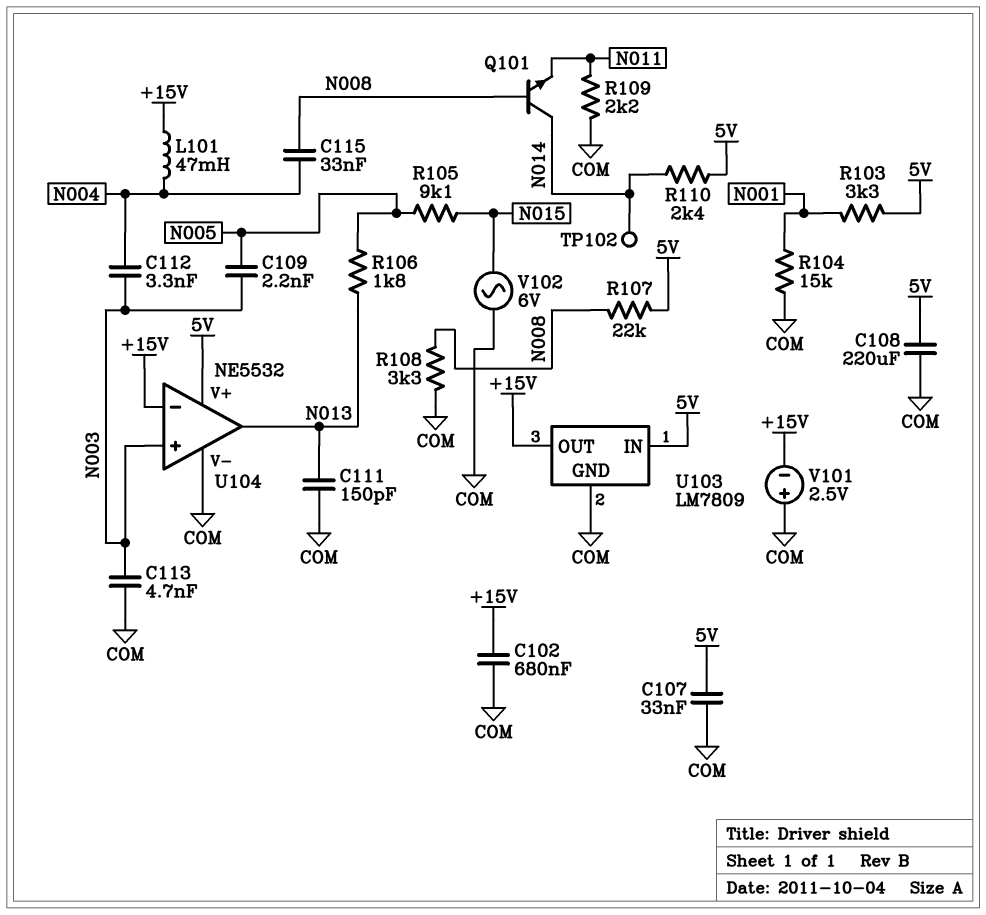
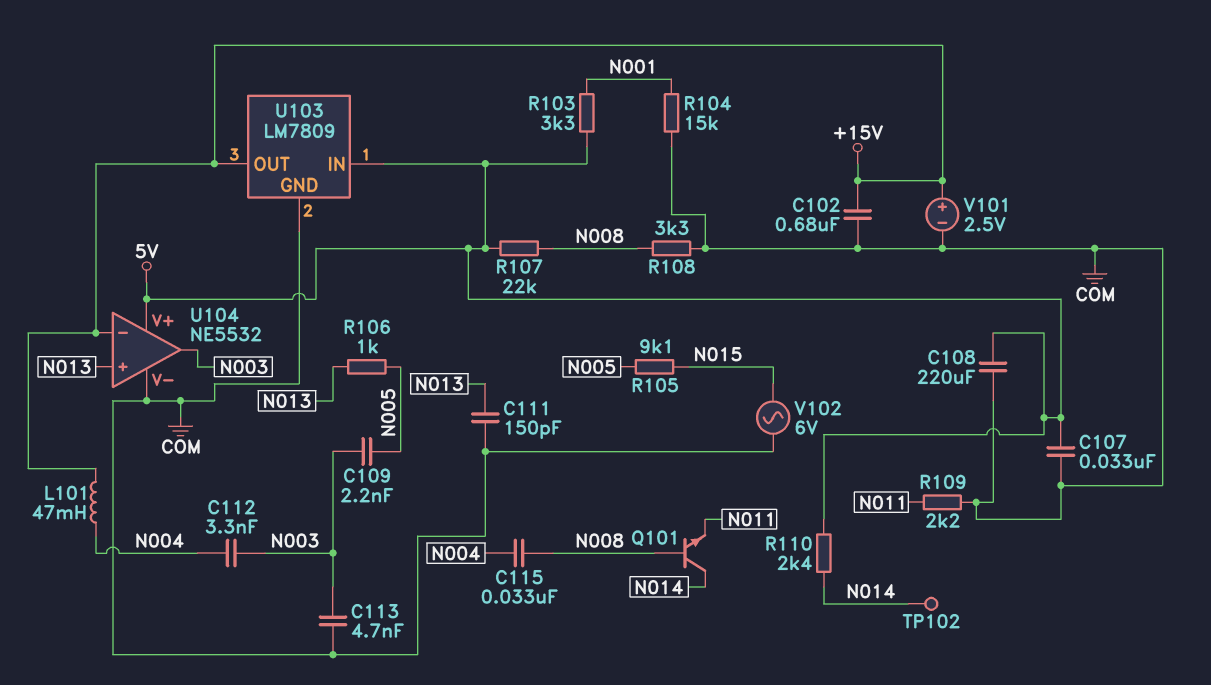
R106: 1.8k (N005, N013) -> 1k (N005, N013)
U104 pin in+: N003 -> N013
U104 pin out: N013 -> N003
V101: 2.5V (plus COM, minus +15V) -> 2.5V (plus +15V, minus COM)

